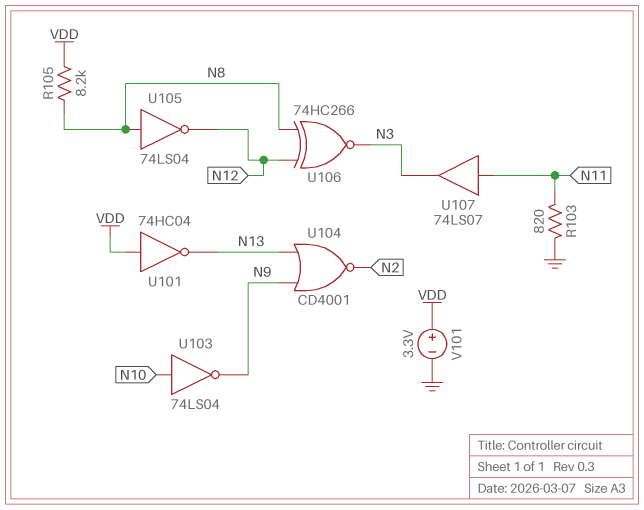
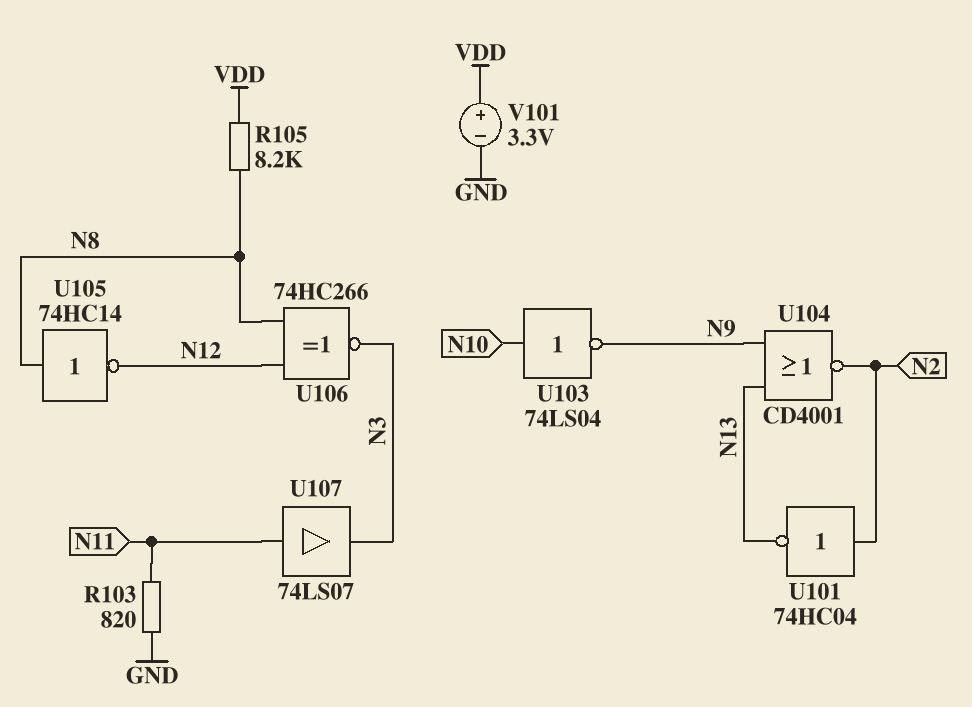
U101: NOT 74HC04 (in VDD, out N13) -> NOT 74HC04 (in N2, out N13)
U105: NOT 74LS04 (in N8, out N12) -> NOT 74HC14 (in N8, out N12)

